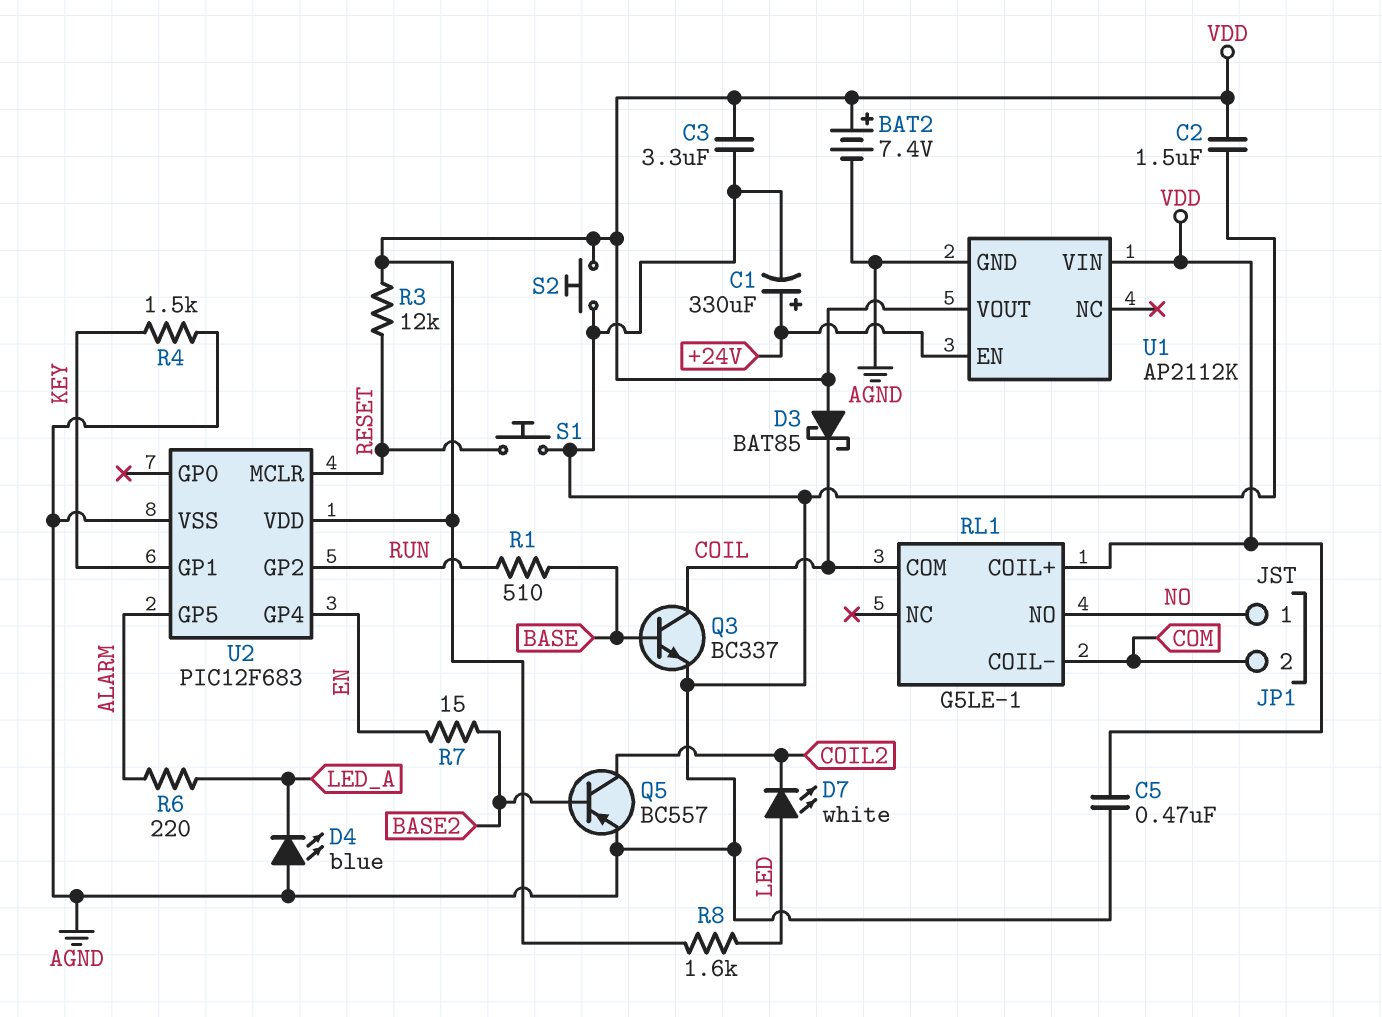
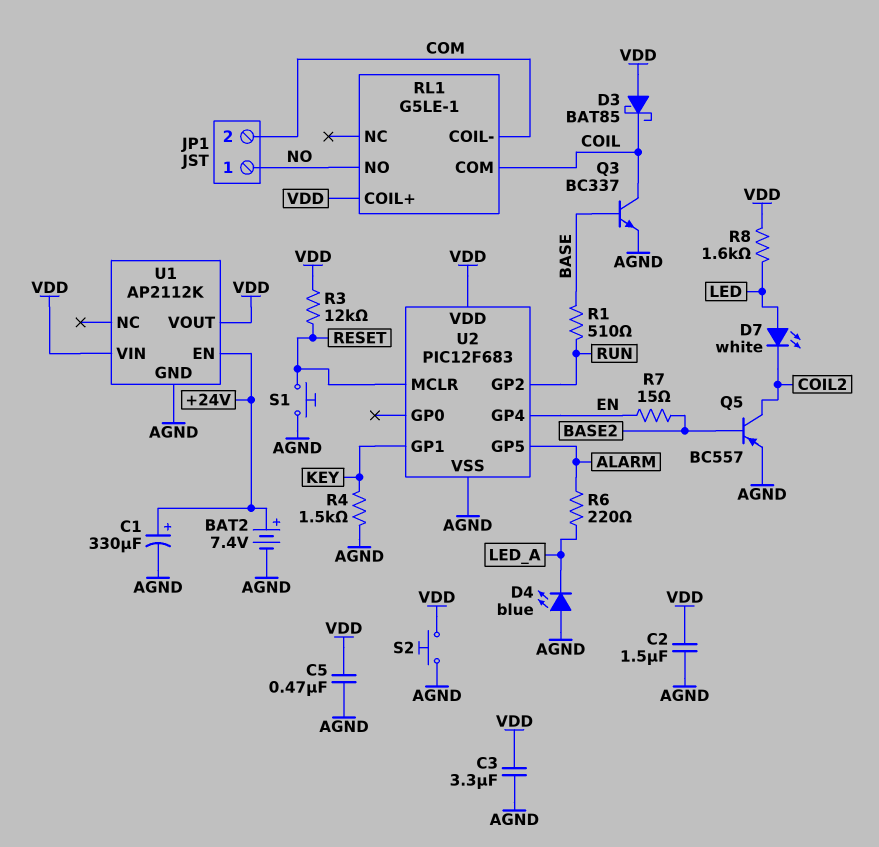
BAT2: 7.4V (plus VDD, minus AGND) -> 7.4V (plus +24V, minus AGND)

